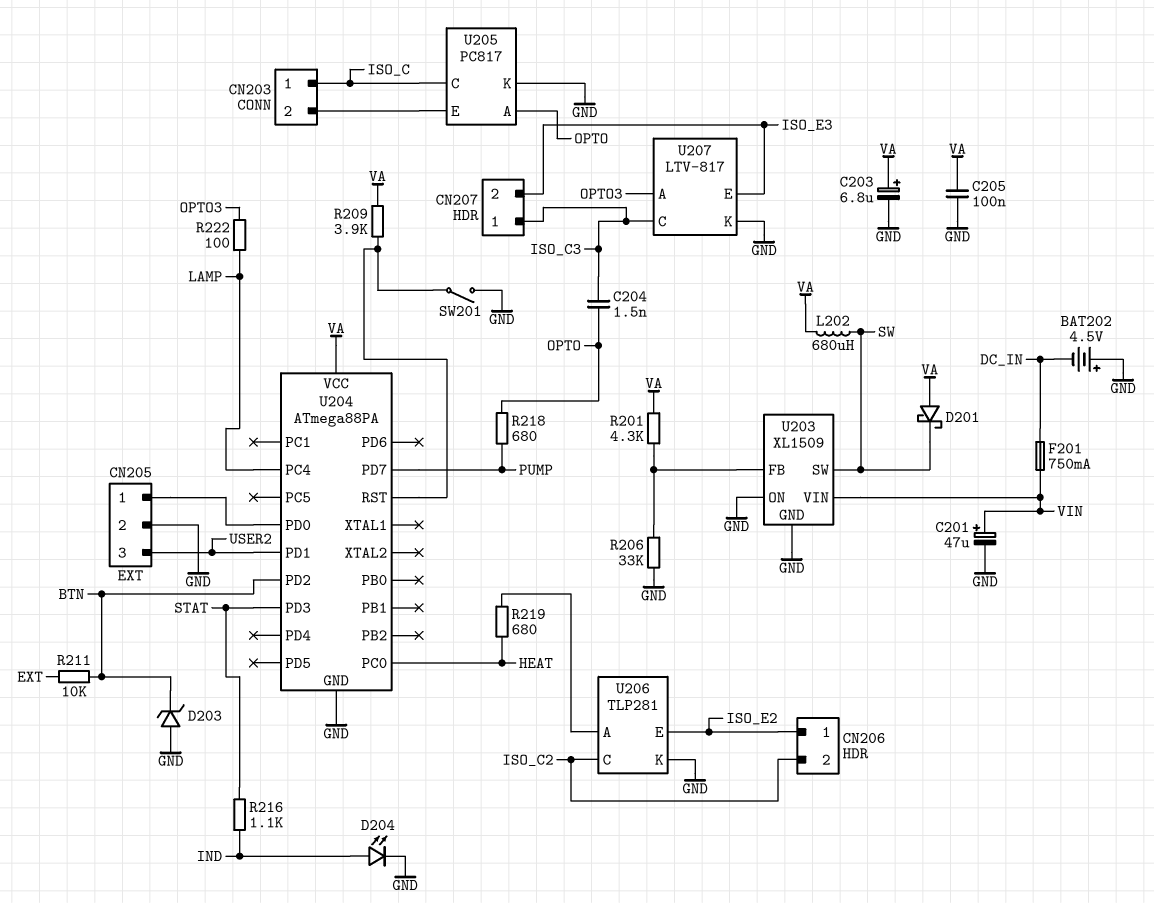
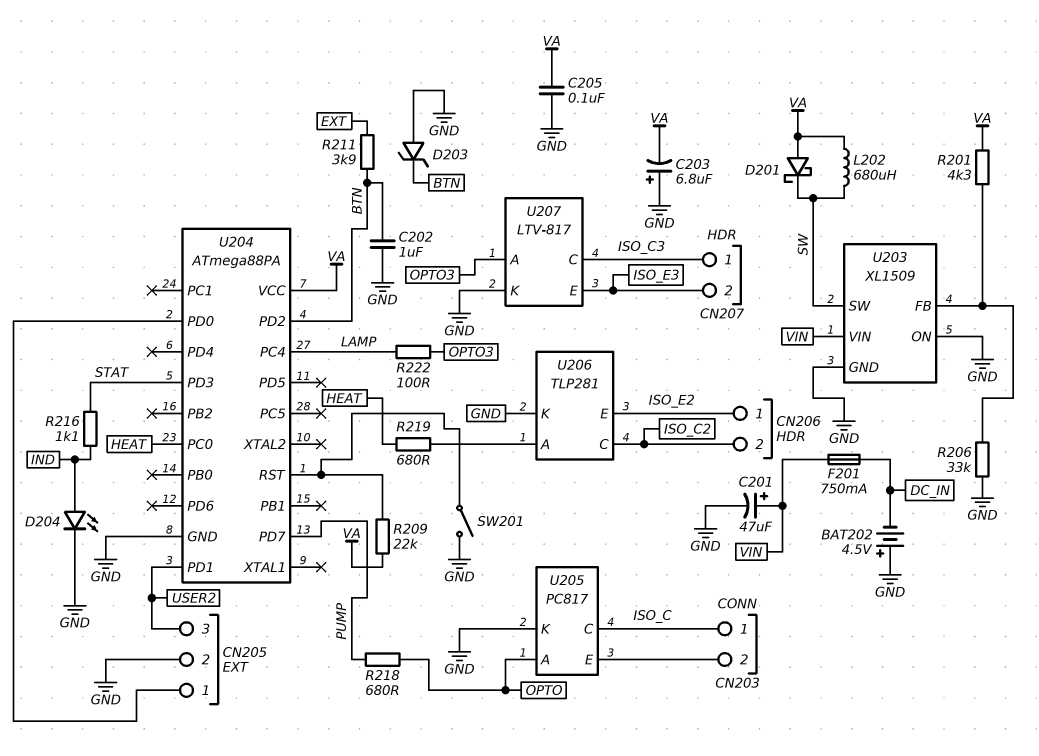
C202: none -> 1uF (BTN, GND)
C203: 6.8uF (plus VA, minus GND) -> 6.8uF (plus GND, minus VA)
C204: 1.5nF (ISO_C3, OPTO) -> none
R209: 3.9k (U204/RST, VA) -> 22k (U204/RST, VA)
R211: 10k (BTN, EXT) -> 3.9k (BTN, EXT)

